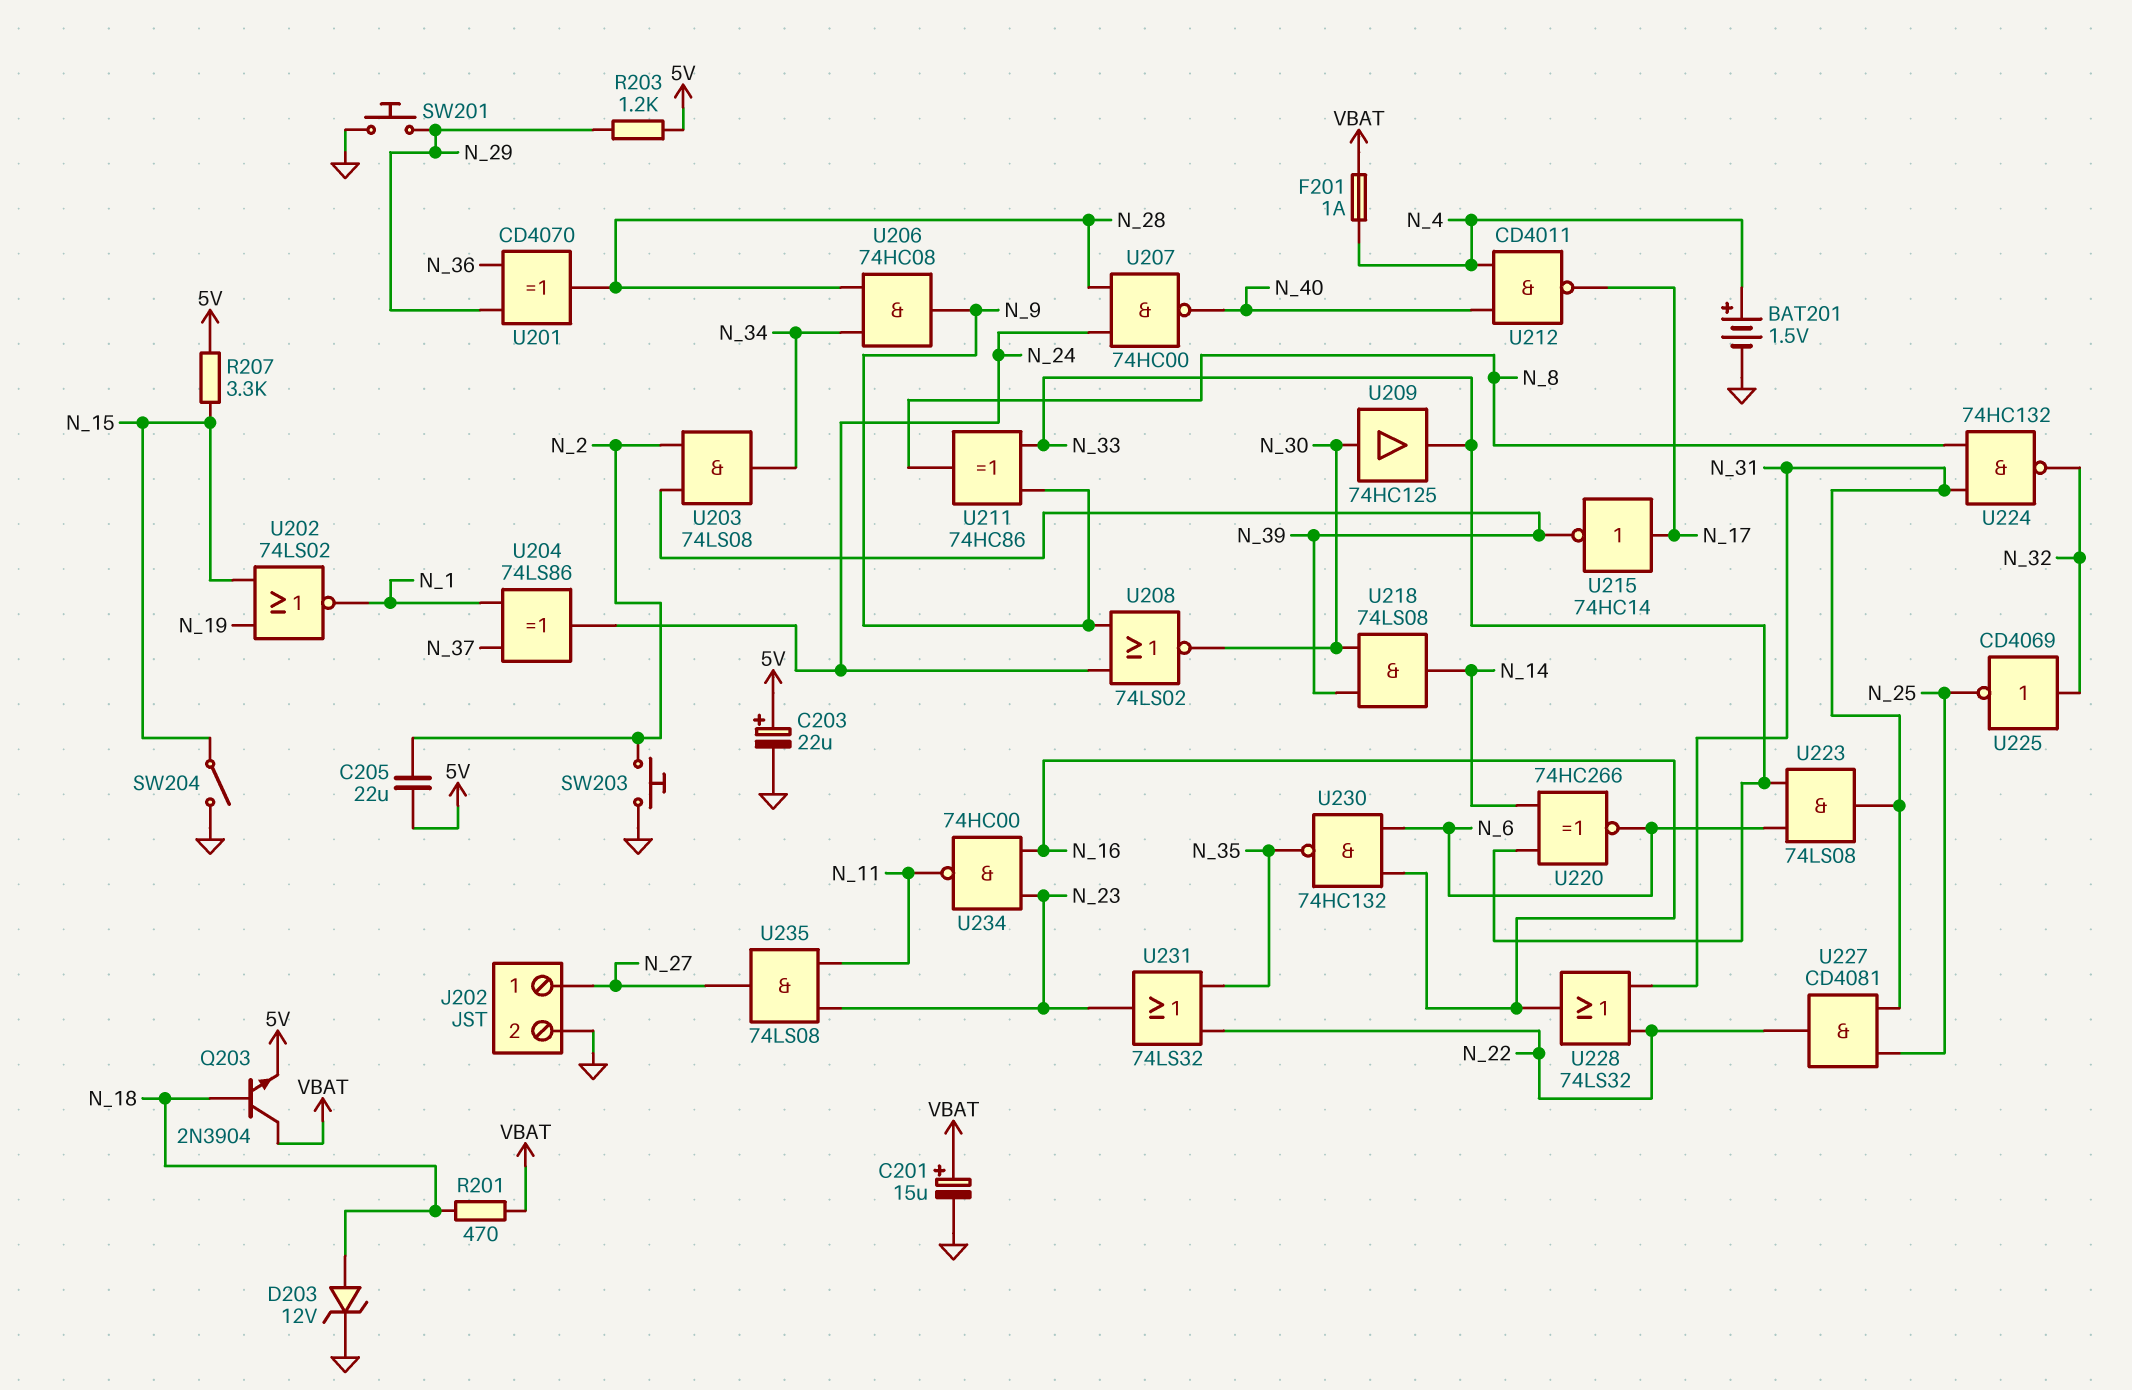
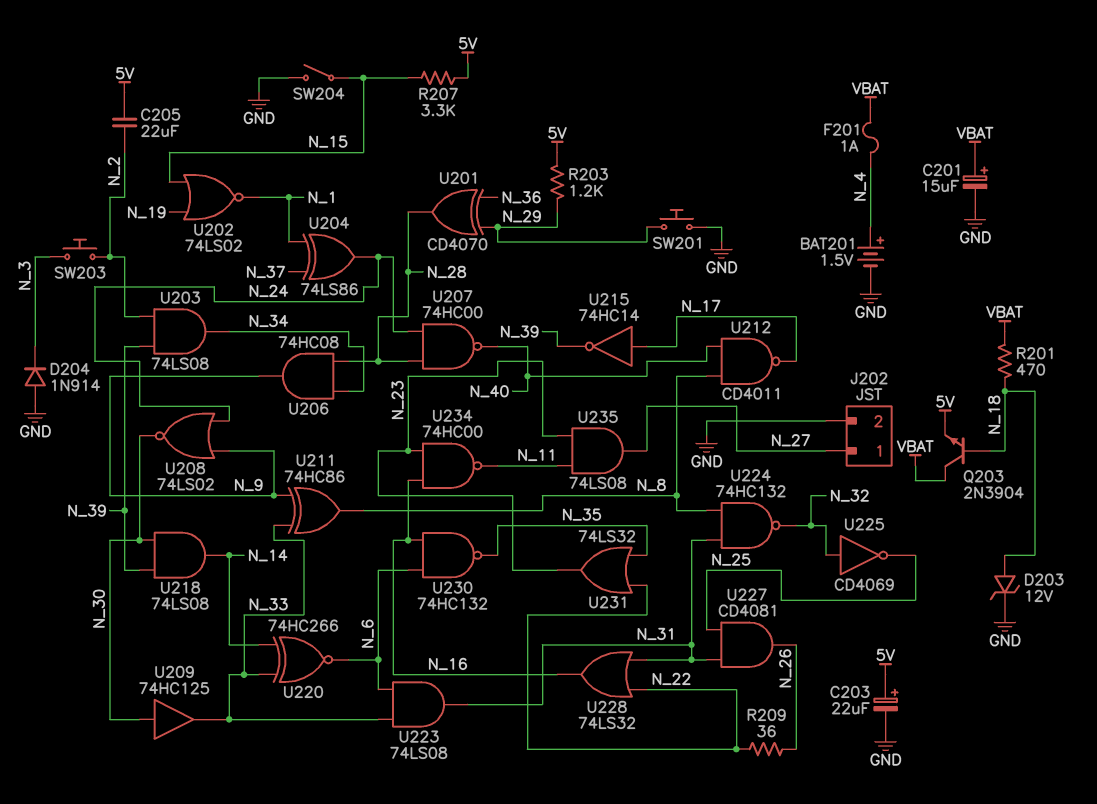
D204: none -> diode 1N914 (A GND, K N_3)
R209: none -> 36 (N_22, N_26)
SW203: button (GND, N_2) -> button (N_2, N_3)
U212: NAND CD4011 (in N_4, in N_40, out N_17) -> NAND CD4011 (in N_8, in N_40, out N_17)
U227: AND CD4081 (in N_25, in N_31, out N_22) -> AND CD4081 (in N_25, in N_31, out N_26)

